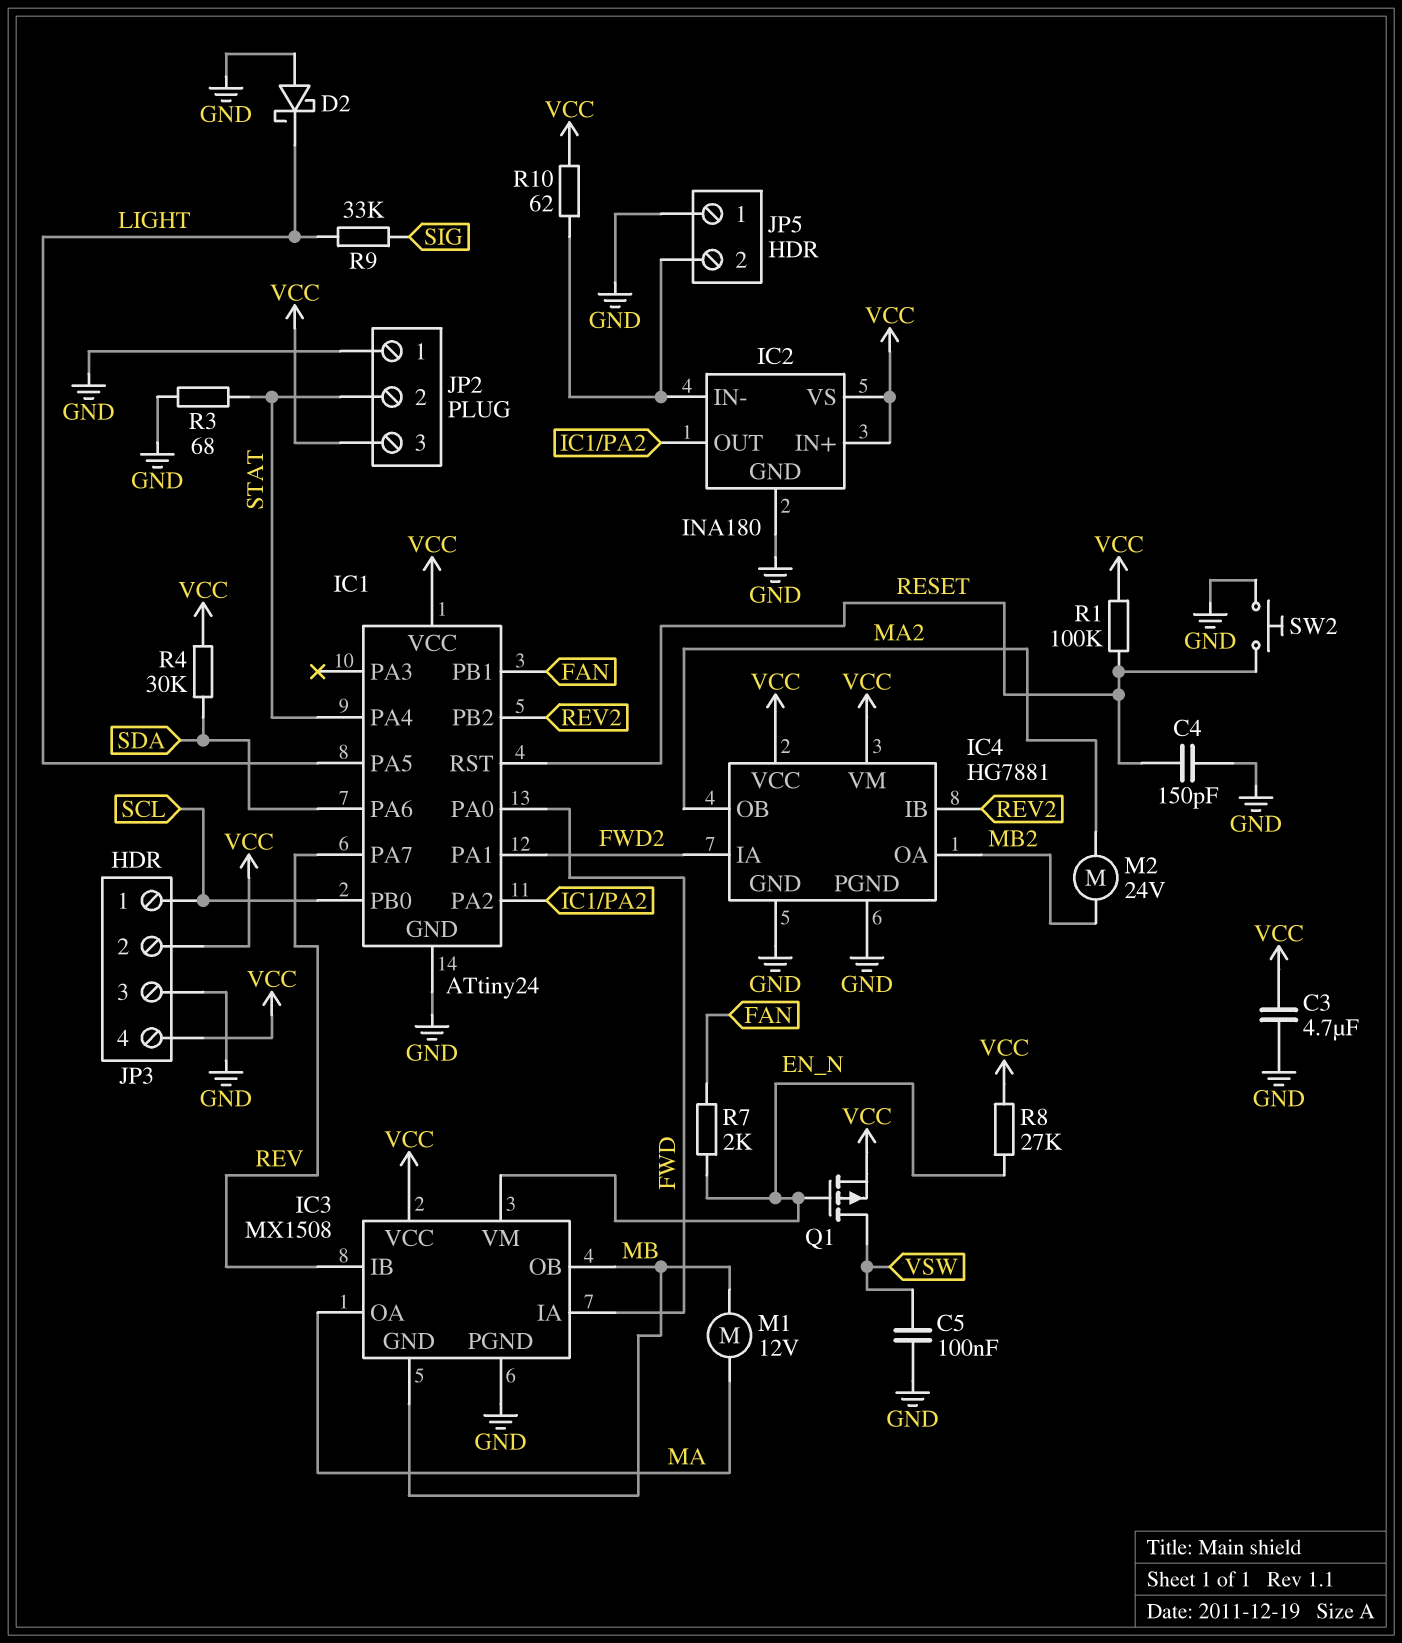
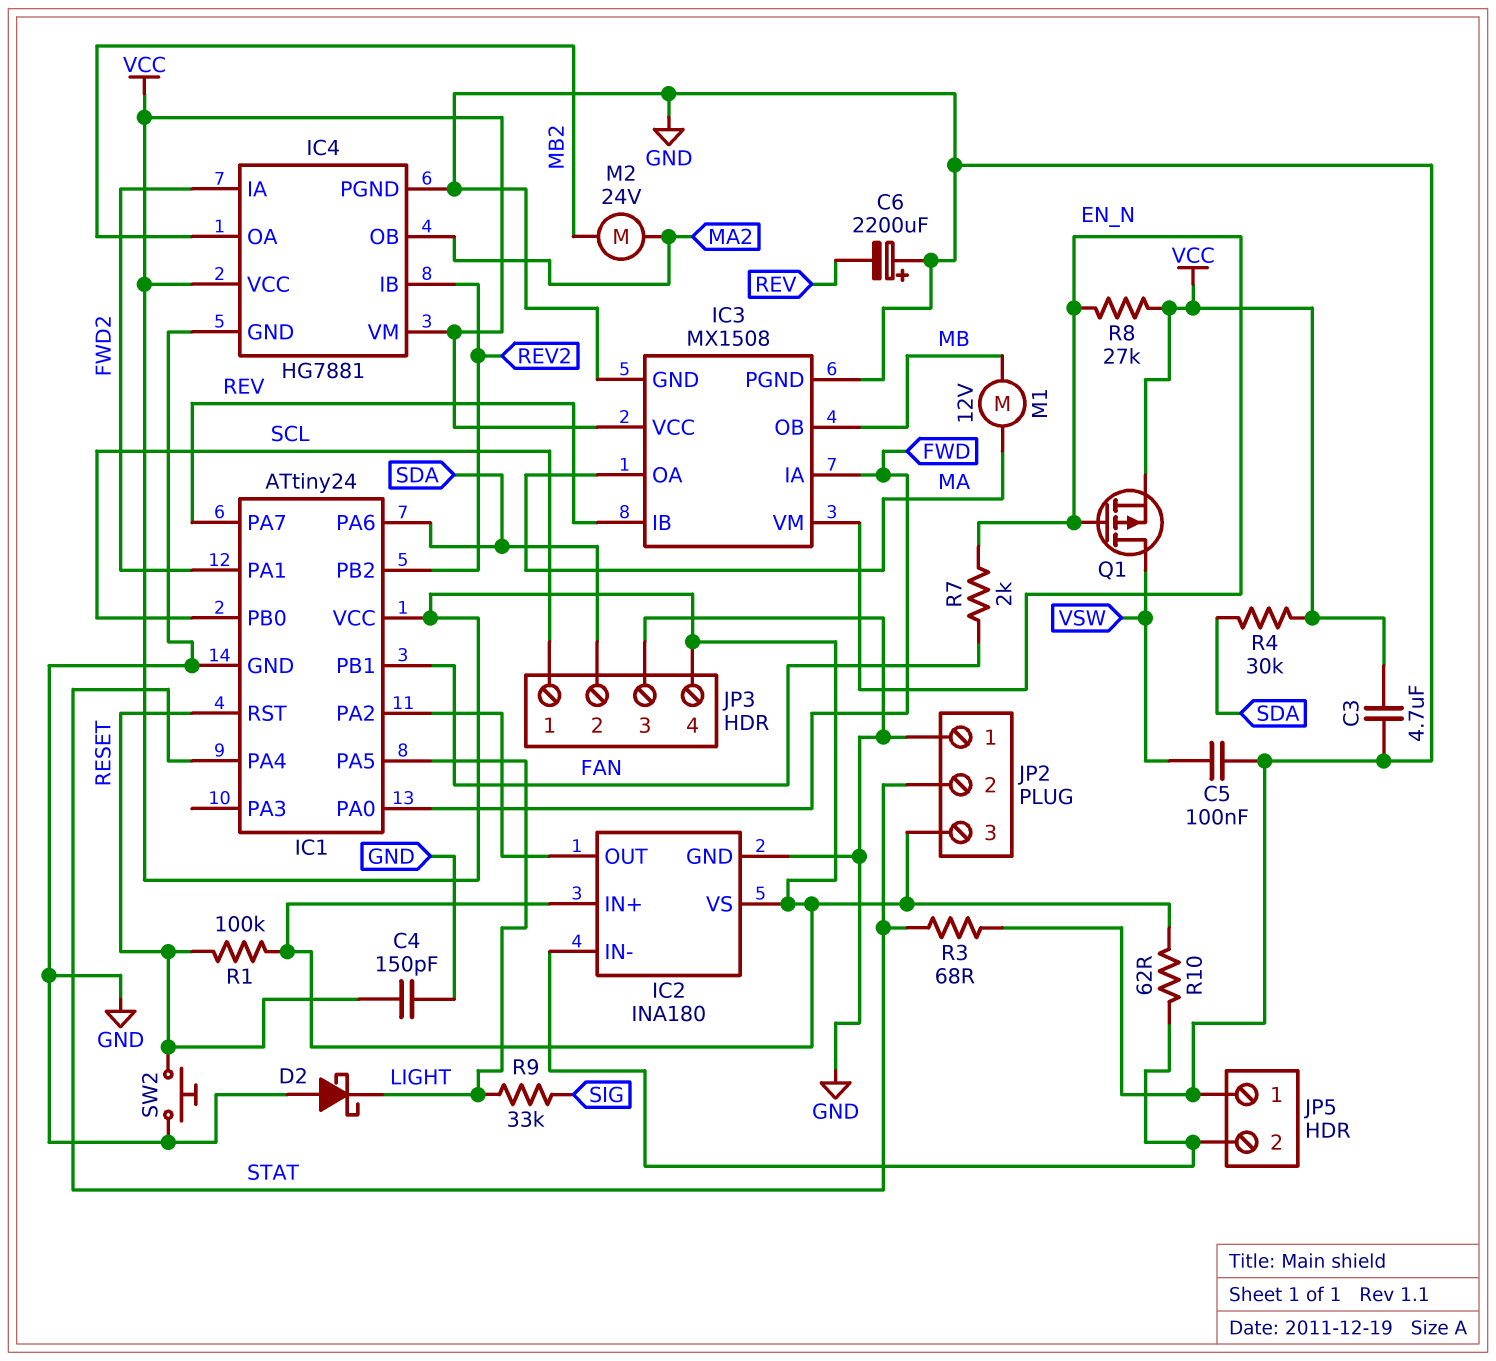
C6: none -> 2200uF (plus GND, minus REV)
IC3 pin GND: MB -> GND
JP3 pin 2: VCC -> SDA

